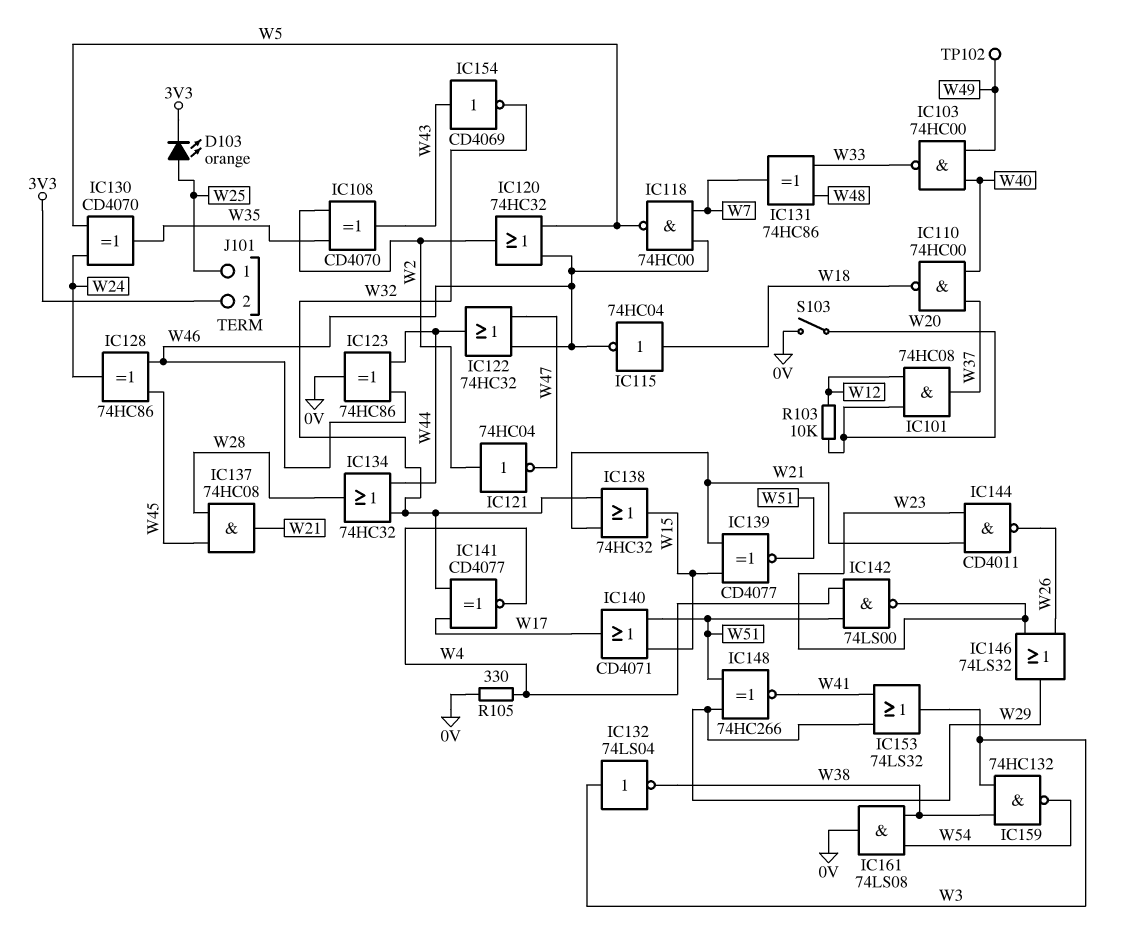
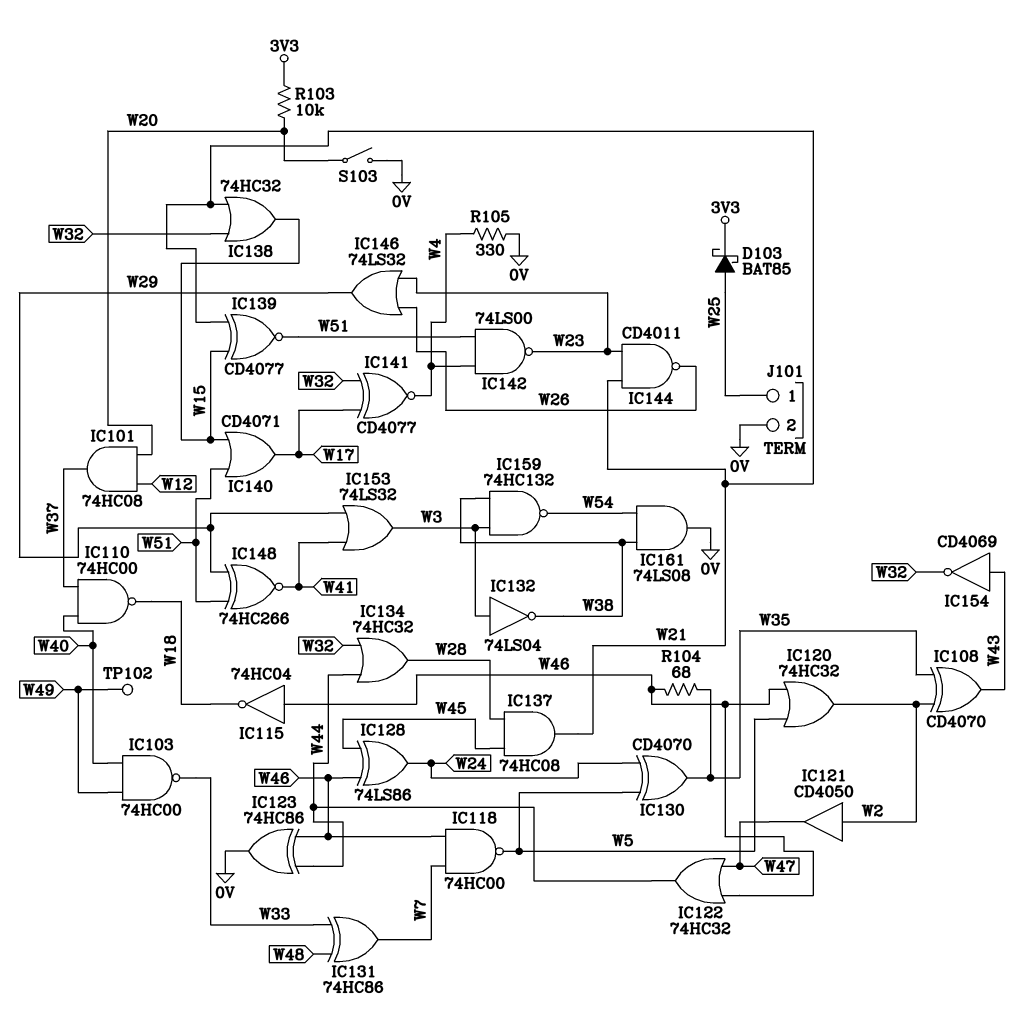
D103: LED orange (A W25, K 3V3) -> schottky BAT85 (A W25, K 3V3)
IC115: NOT 74HC04 (in W18, out W46) -> NOT 74HC04 (in W46, out W18)
IC121: NOT 74HC04 (in W2, out W47) -> buffer CD4050 (in W2, out W47)
IC128: XOR 74HC86 (in W45, in W46, out W24) -> XOR 74LS86 (in W45, in W46, out W24)
J101 pin 2: 3V3 -> 0V
R103: 10k (W12, W20) -> 10k (3V3, W20)
R104: none -> 68 (W35, W46)

